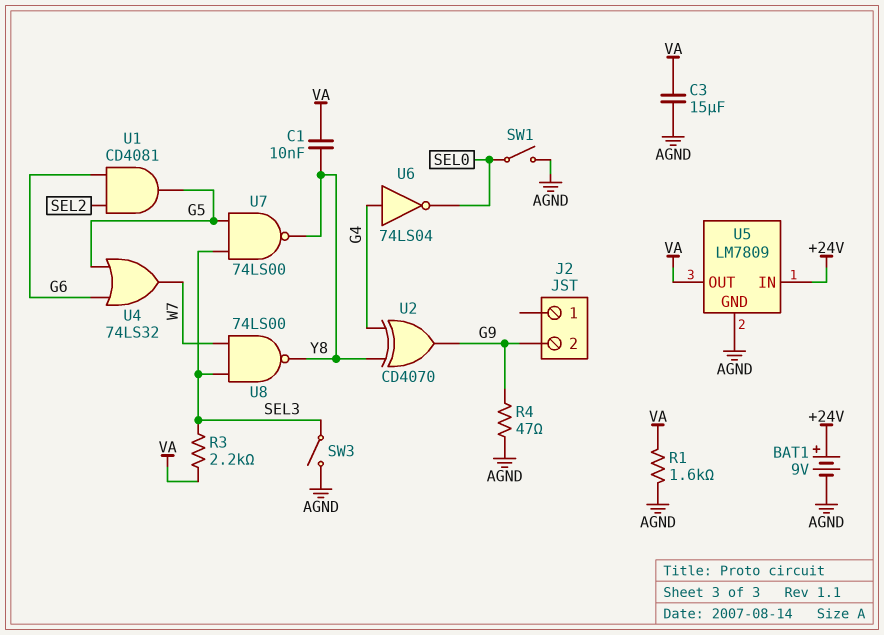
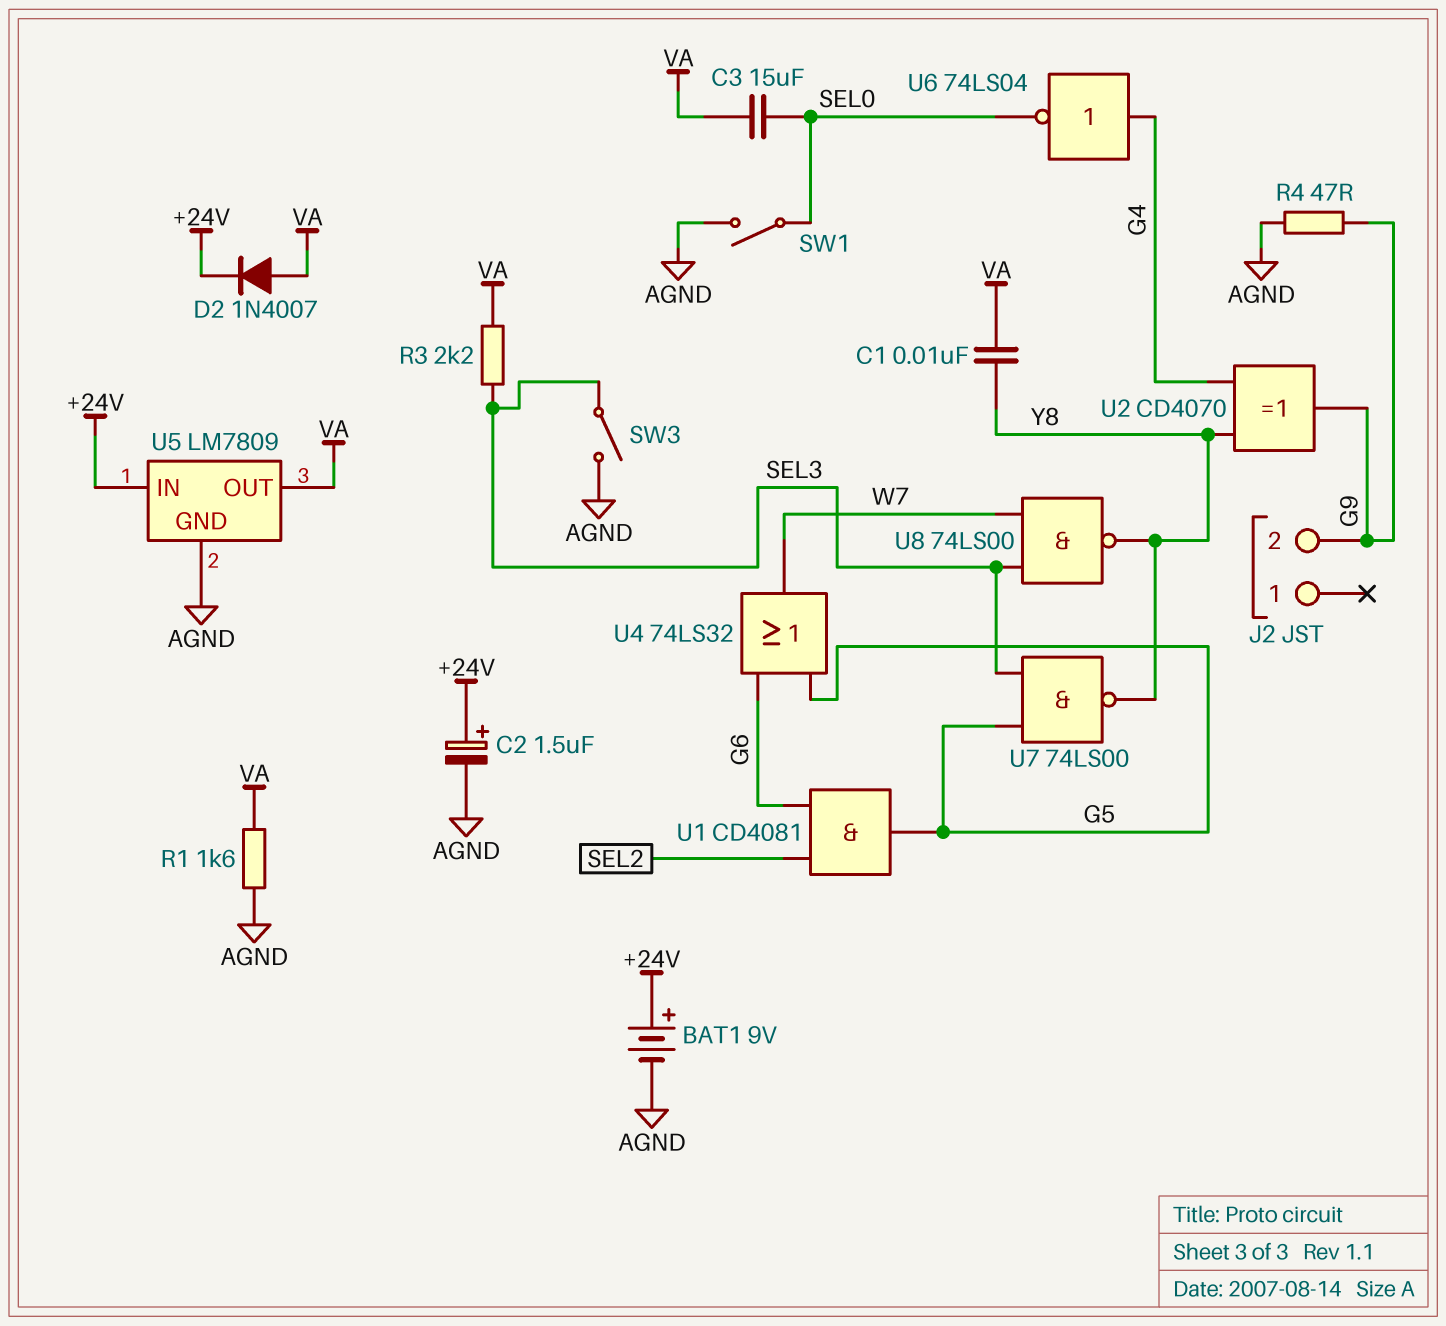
C2: none -> 1.5uF (plus +24V, minus AGND)
C3: 15uF (AGND, VA) -> 15uF (SEL0, VA)
D2: none -> diode 1N4007 (A VA, K +24V)

